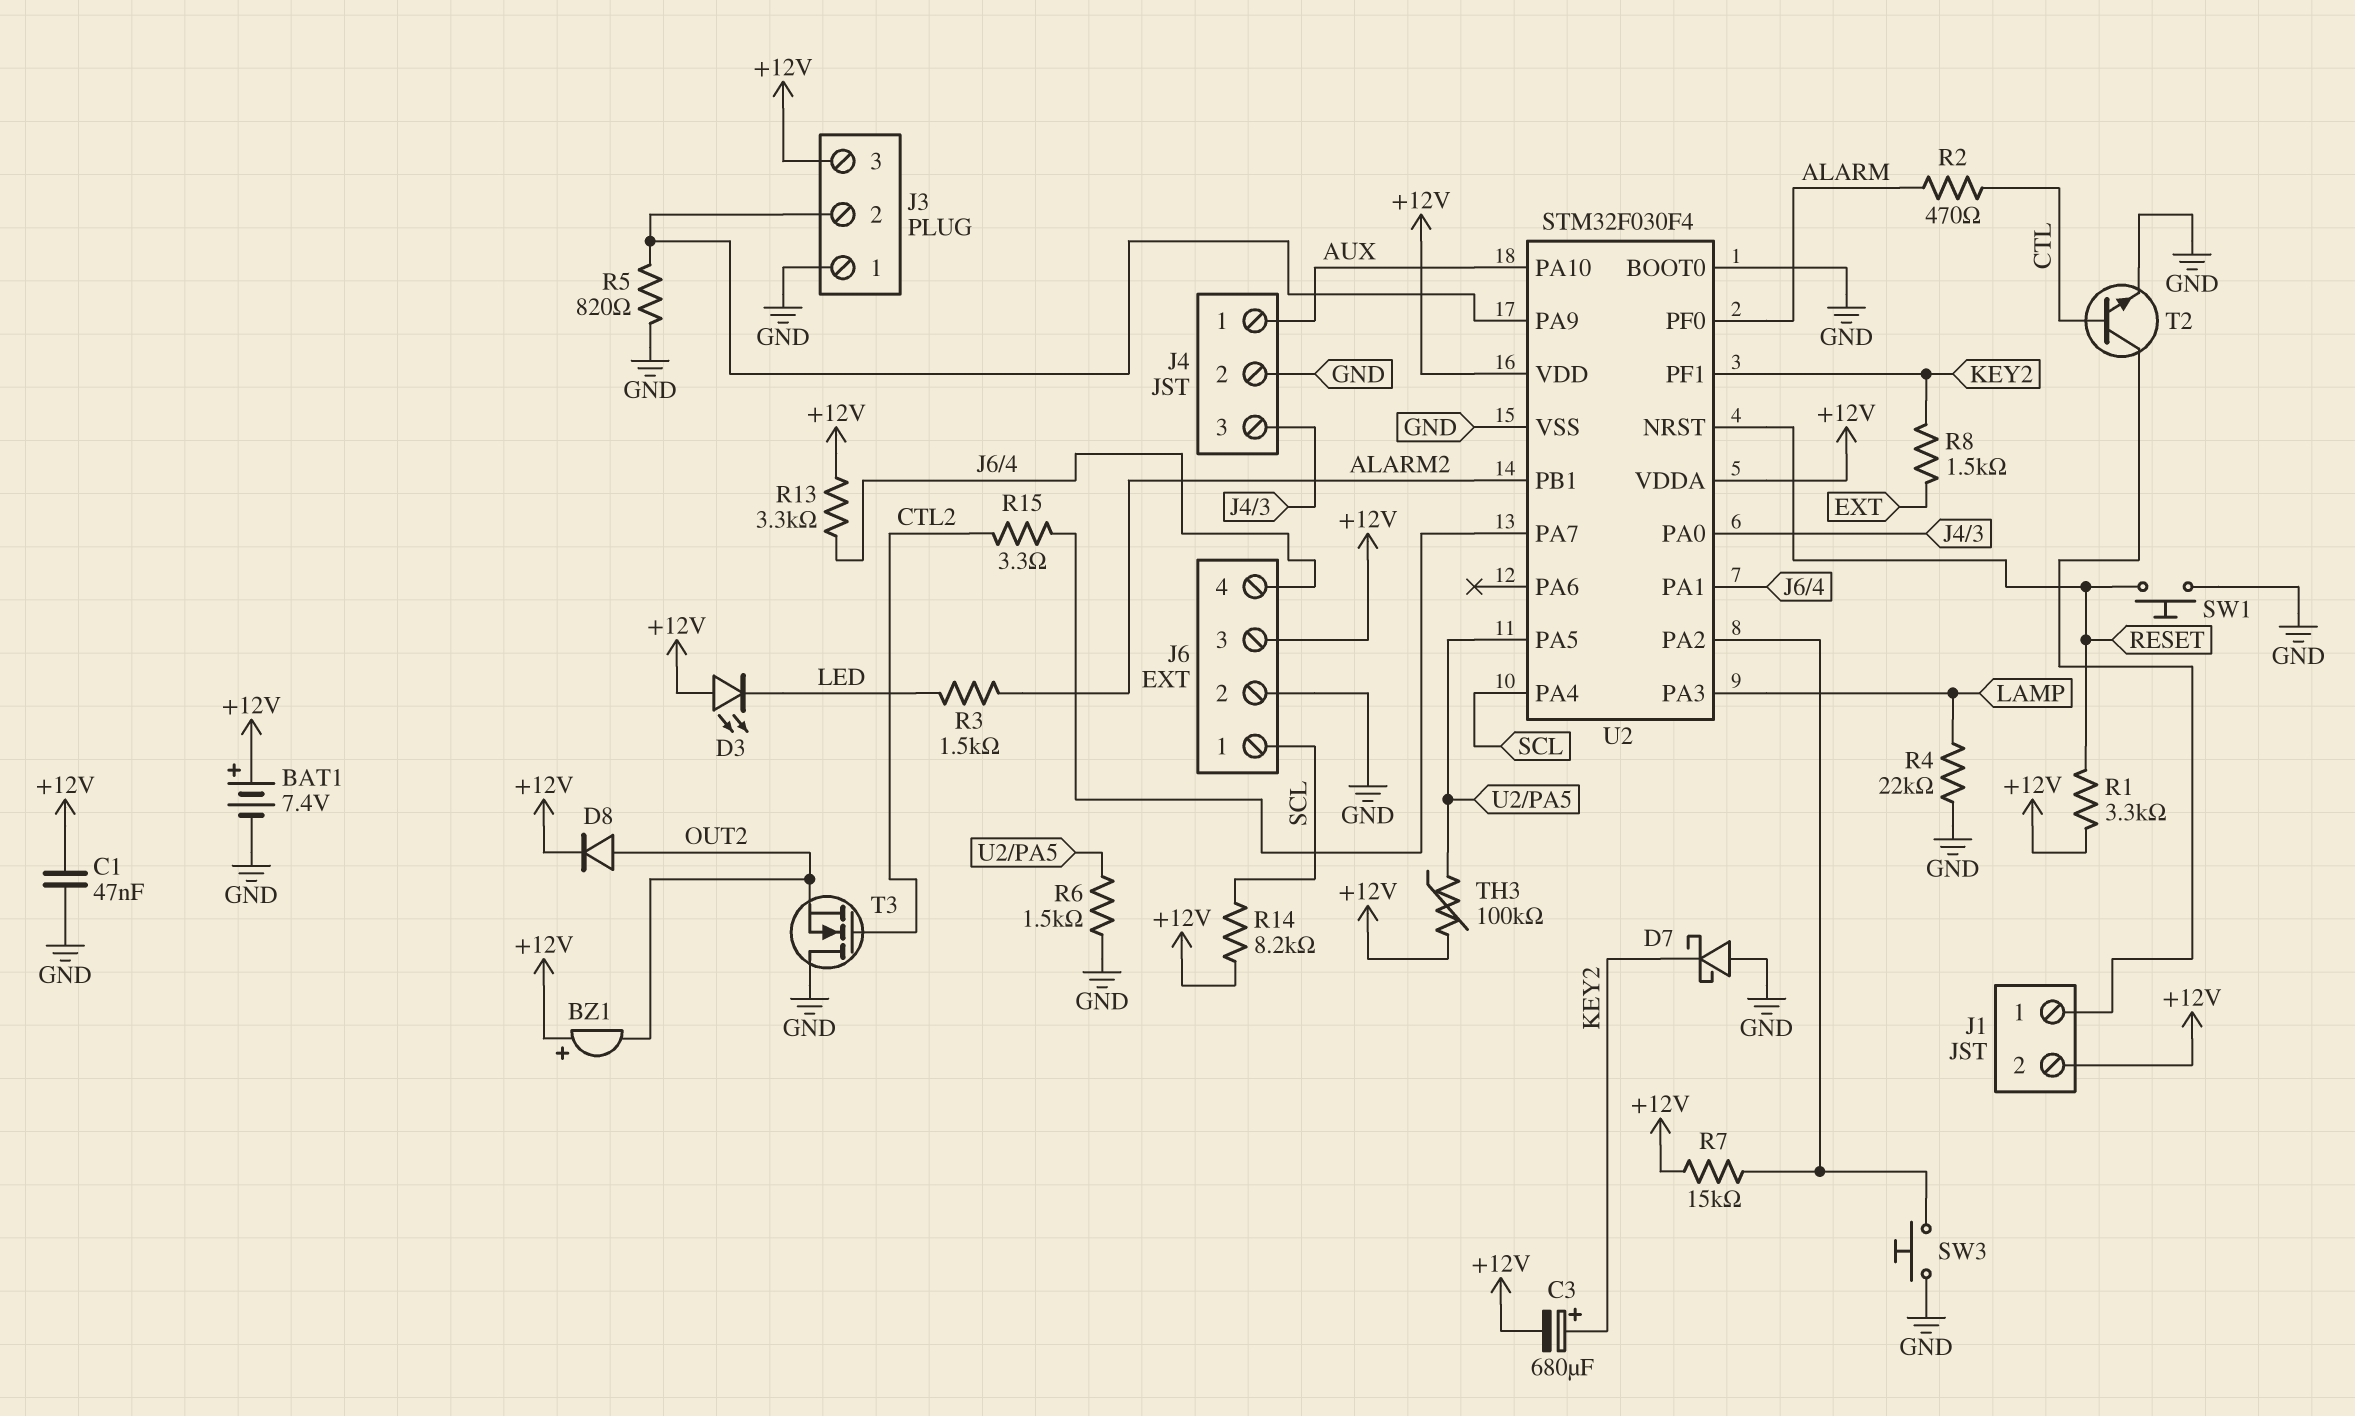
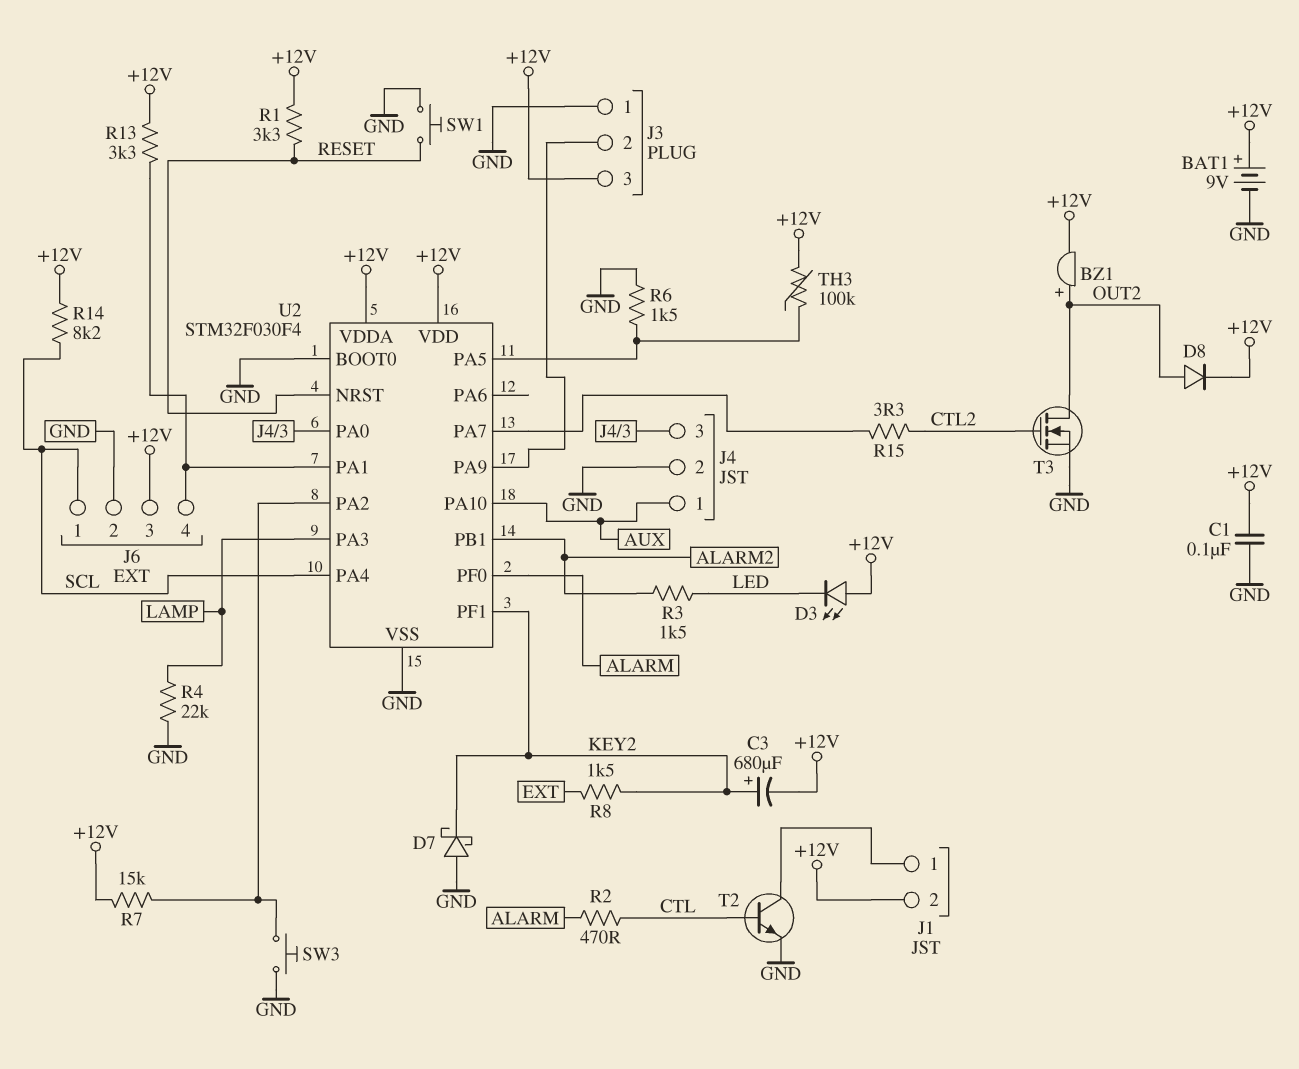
BAT1: 7.4V (plus +12V, minus GND) -> 9V (plus +12V, minus GND)
BZ1: buzzer (plus +12V, minus OUT2) -> buzzer (plus OUT2, minus +12V)
C1: 47nF (+12V, GND) -> 100nF (+12V, GND)
R5: 820 (GND, J3/2) -> none
T3: NMOS (G CTL2, D GND, S OUT2) -> NMOS (G CTL2, D OUT2, S GND)

